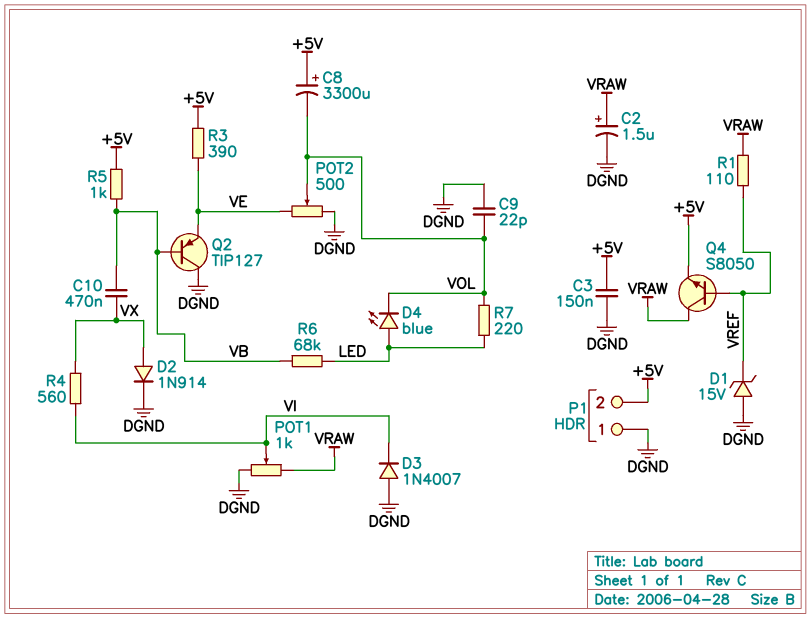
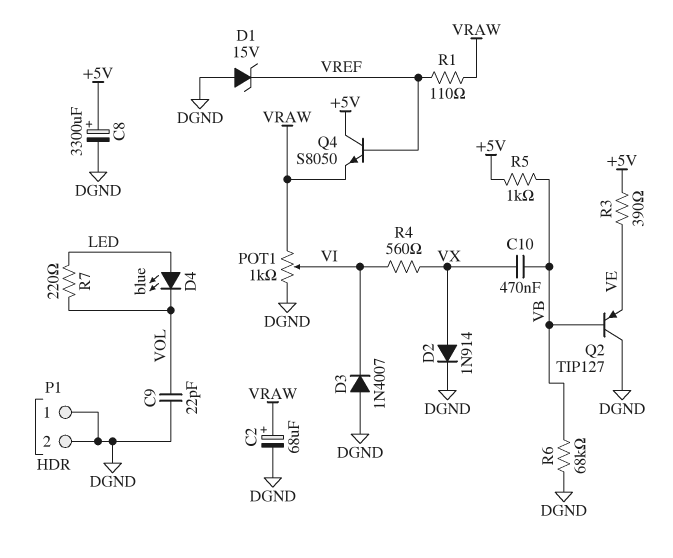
C2: 1.5uF (plus VRAW, minus DGND) -> 68uF (plus VRAW, minus DGND)
C3: 150nF (+5V, DGND) -> none
C8: 3300uF (plus +5V, minus VOL) -> 3300uF (plus +5V, minus DGND)
P1 pin 2: +5V -> DGND
POT2: 500 (DGND, VE, wiper VOL) -> none
Q4: NPN S8050 (B VREF, C VRAW, E +5V) -> NPN S8050 (B VREF, C +5V, E VRAW)
R6: 68k (LED, VB) -> 68k (DGND, VB)

